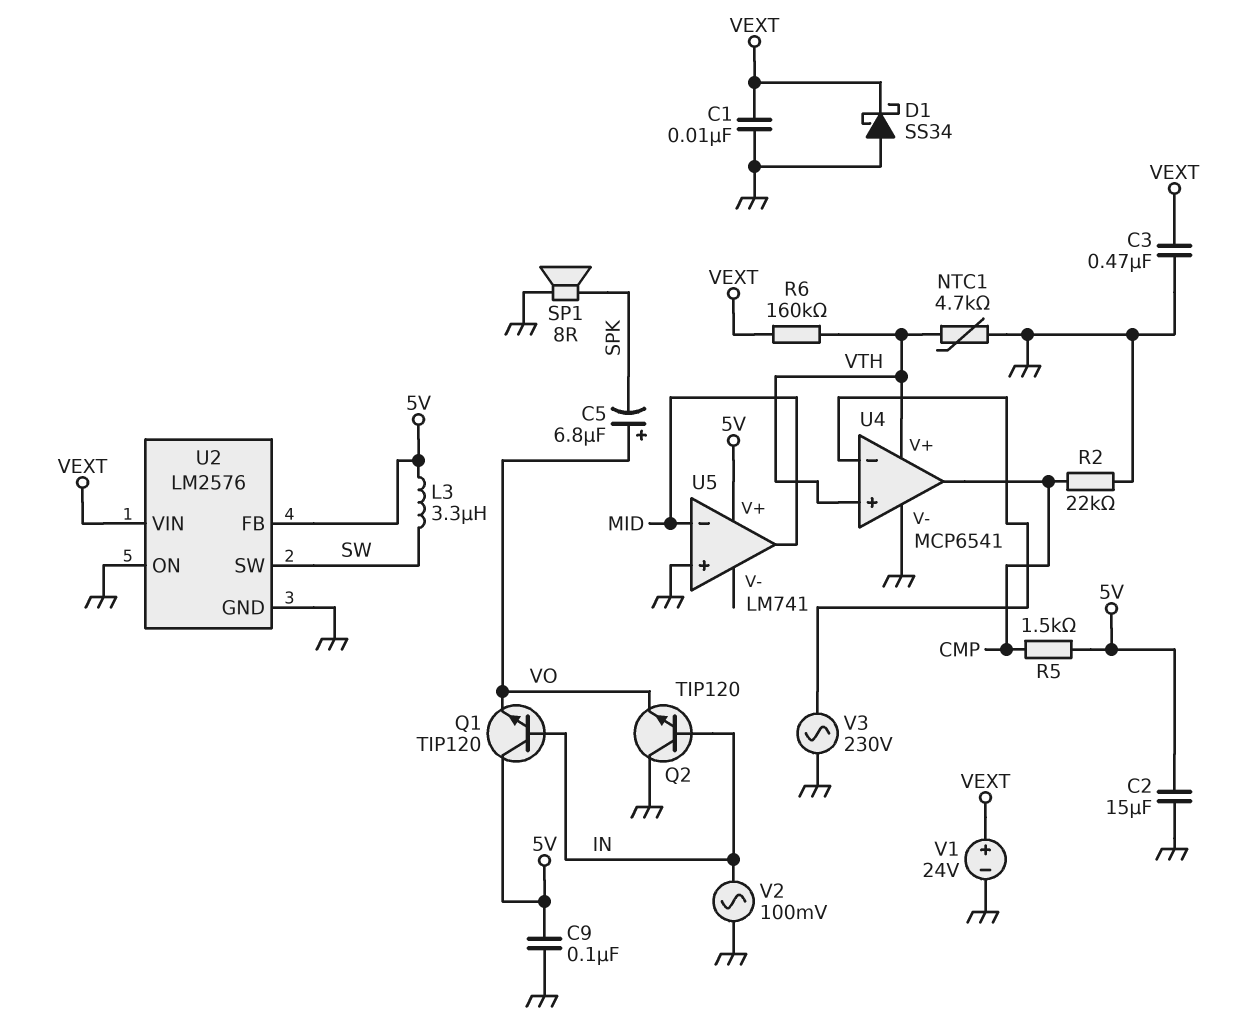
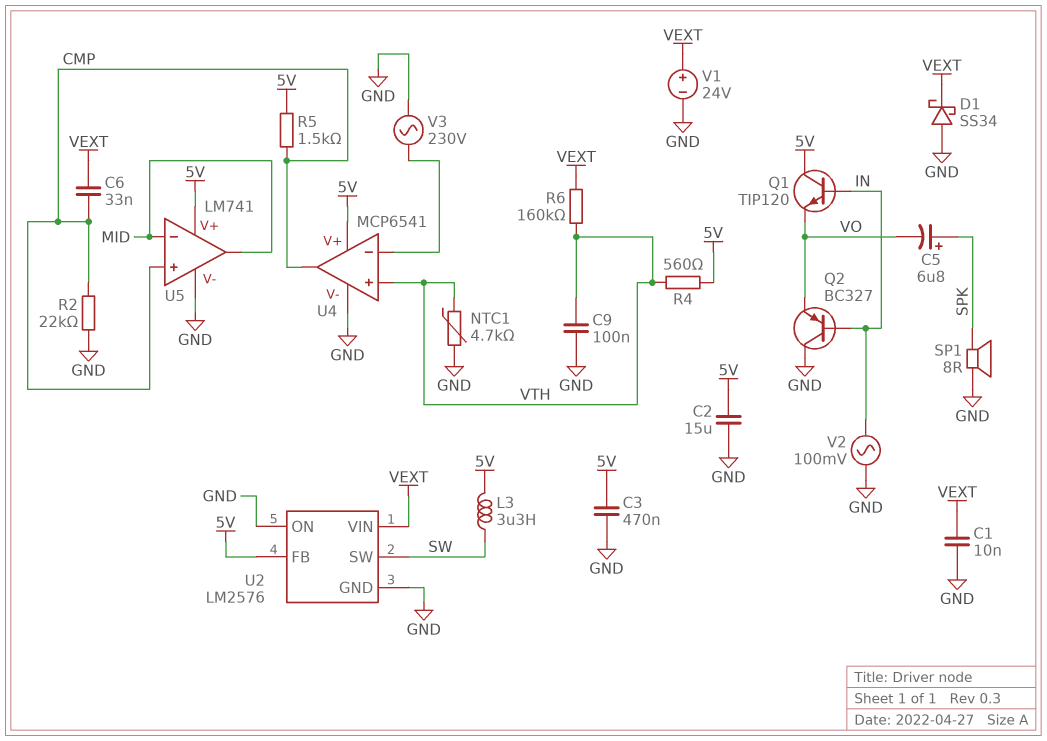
C3: 470nF (GND, VEXT) -> 470nF (5V, GND)
C5: 6.8uF (plus VO, minus SPK) -> 6.8uF (plus SPK, minus VO)
C6: none -> 33nF (CMP, VEXT)
C9: 100nF (5V, GND) -> 100nF (GND, VTH)
Q2: NPN TIP120 (B IN, C GND, E VO) -> PNP BC327 (B IN, C GND, E VO)
R4: none -> 560 (5V, VTH)
U4 pin V+: VTH -> 5V
U5 pin V-: none -> GND
U5 pin in+: GND -> CMP

